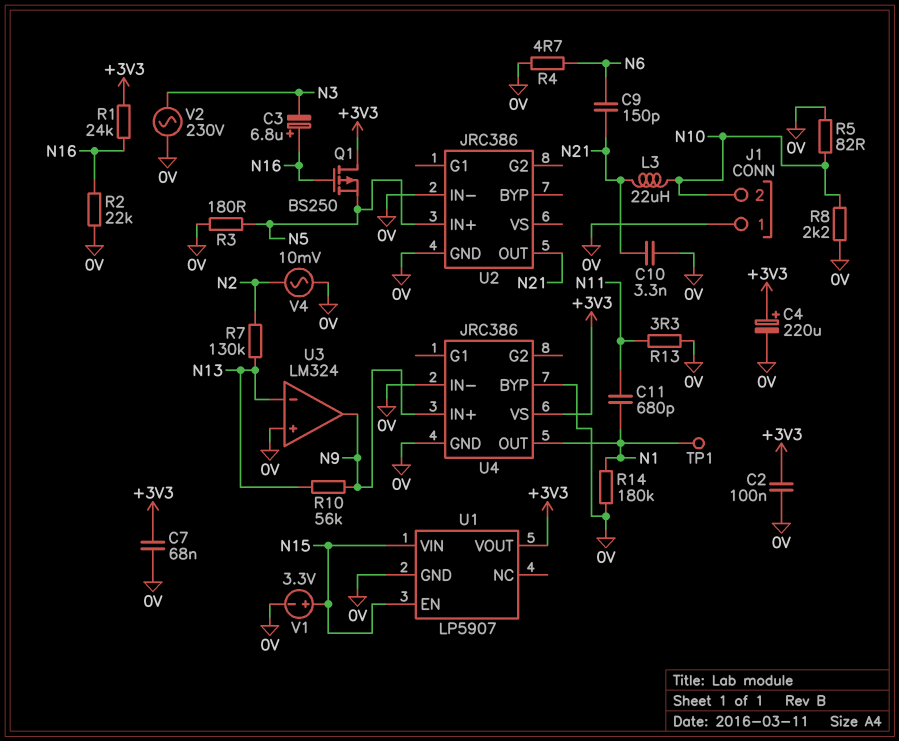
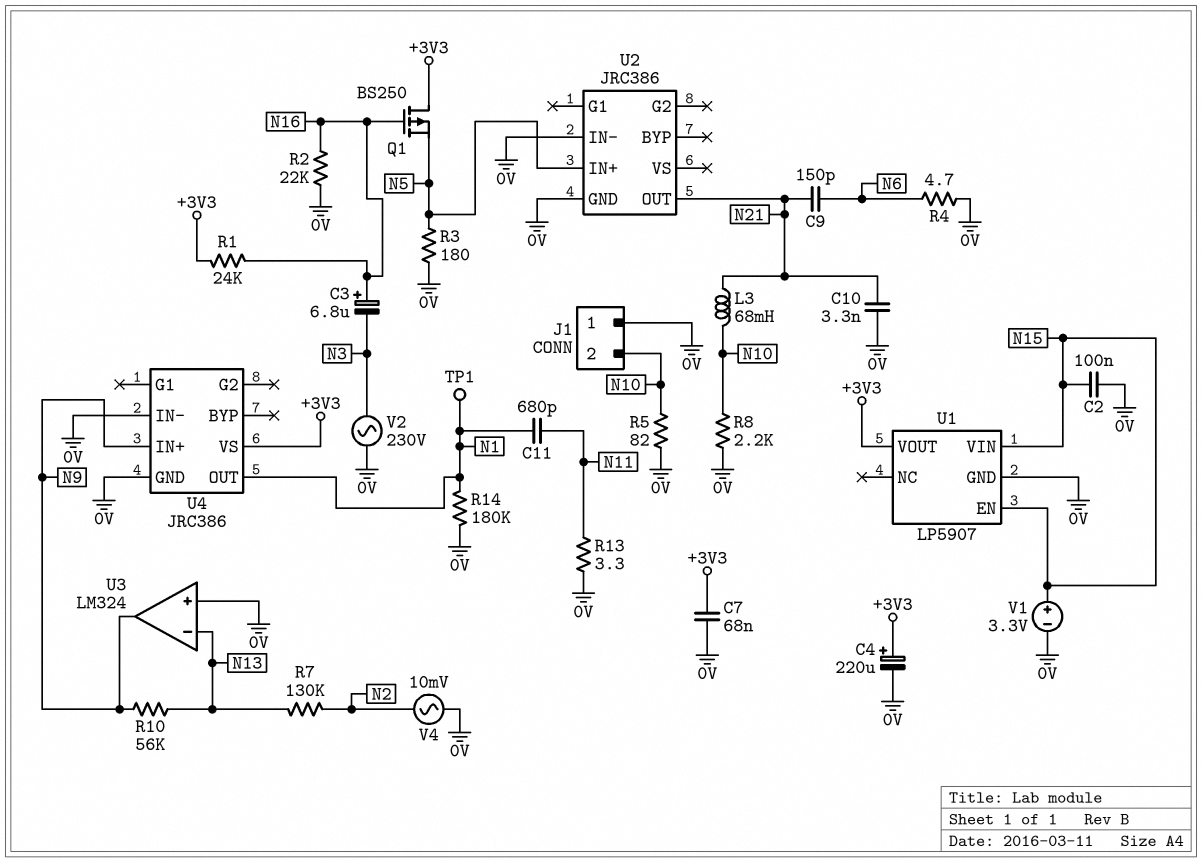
C2: 100nF (+3V3, 0V) -> 100nF (0V, N15)
L3: 22uH (N10, N21) -> 68mH (N10, N21)
U4 pin BYP: 0V -> none

